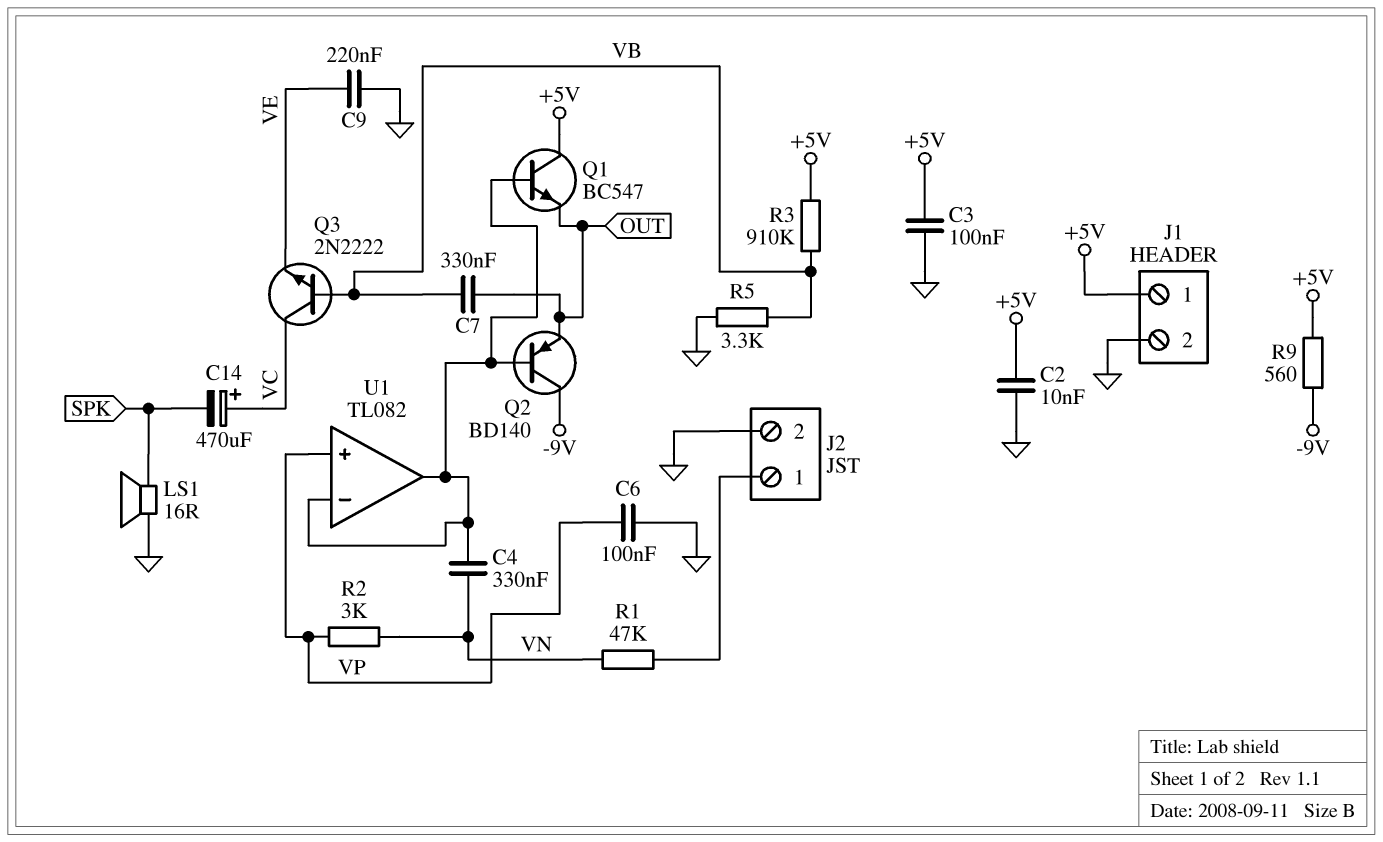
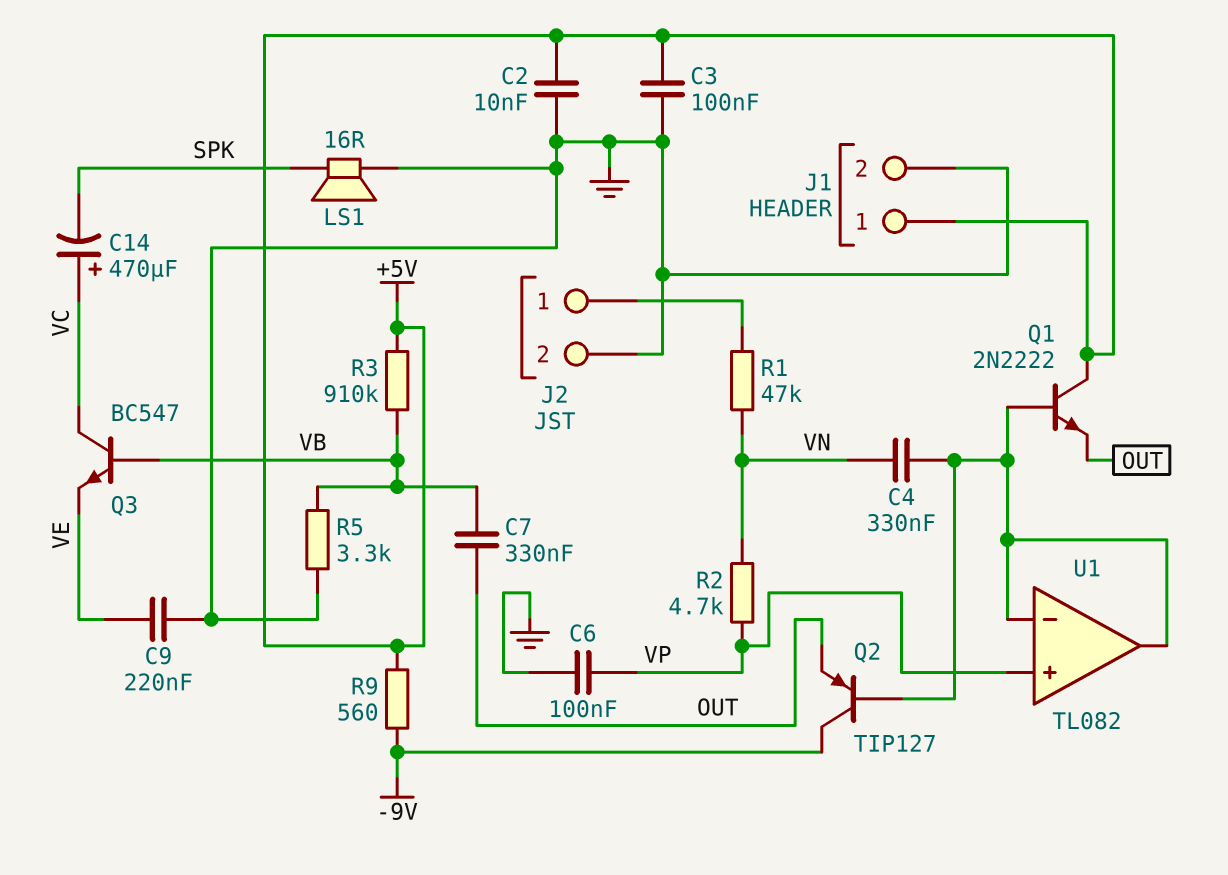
Q1: NPN BC547 (B U1/in-, C +5V, E OUT) -> NPN 2N2222 (B U1/in-, C +5V, E OUT)
Q2: PNP BD140 (B U1/in-, C -9V, E OUT) -> PNP TIP127 (B U1/in-, C -9V, E OUT)
Q3: NPN 2N2222 (B VB, C VC, E VE) -> NPN BC547 (B VB, C VC, E VE)
R2: 3k (VN, VP) -> 4.7k (VN, VP)

